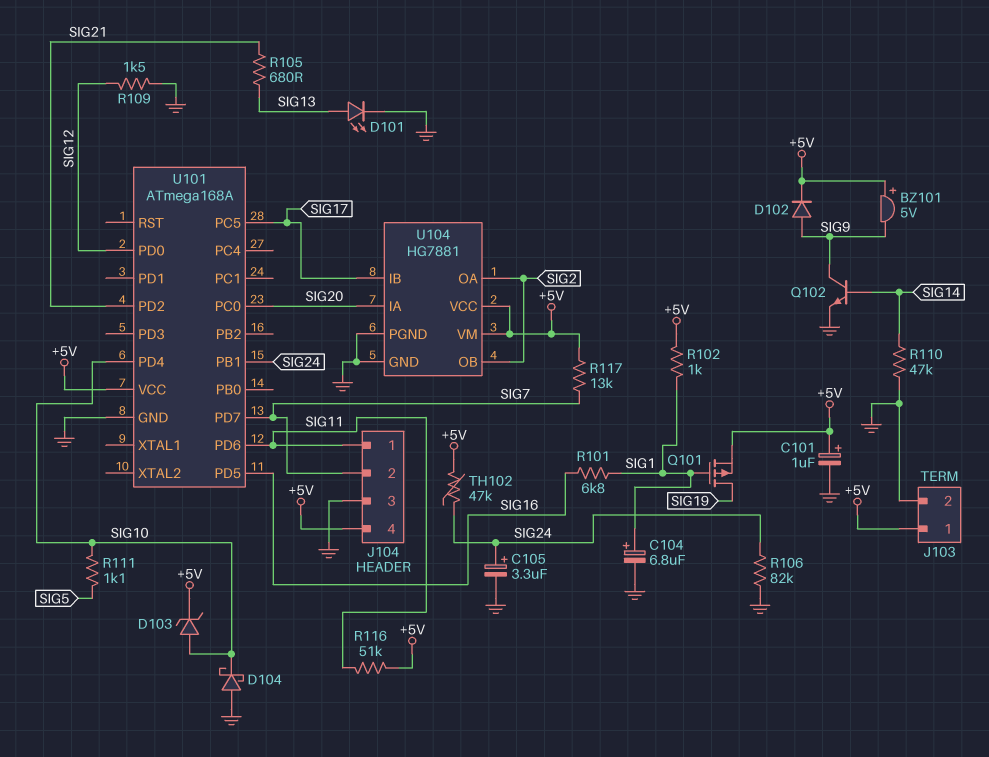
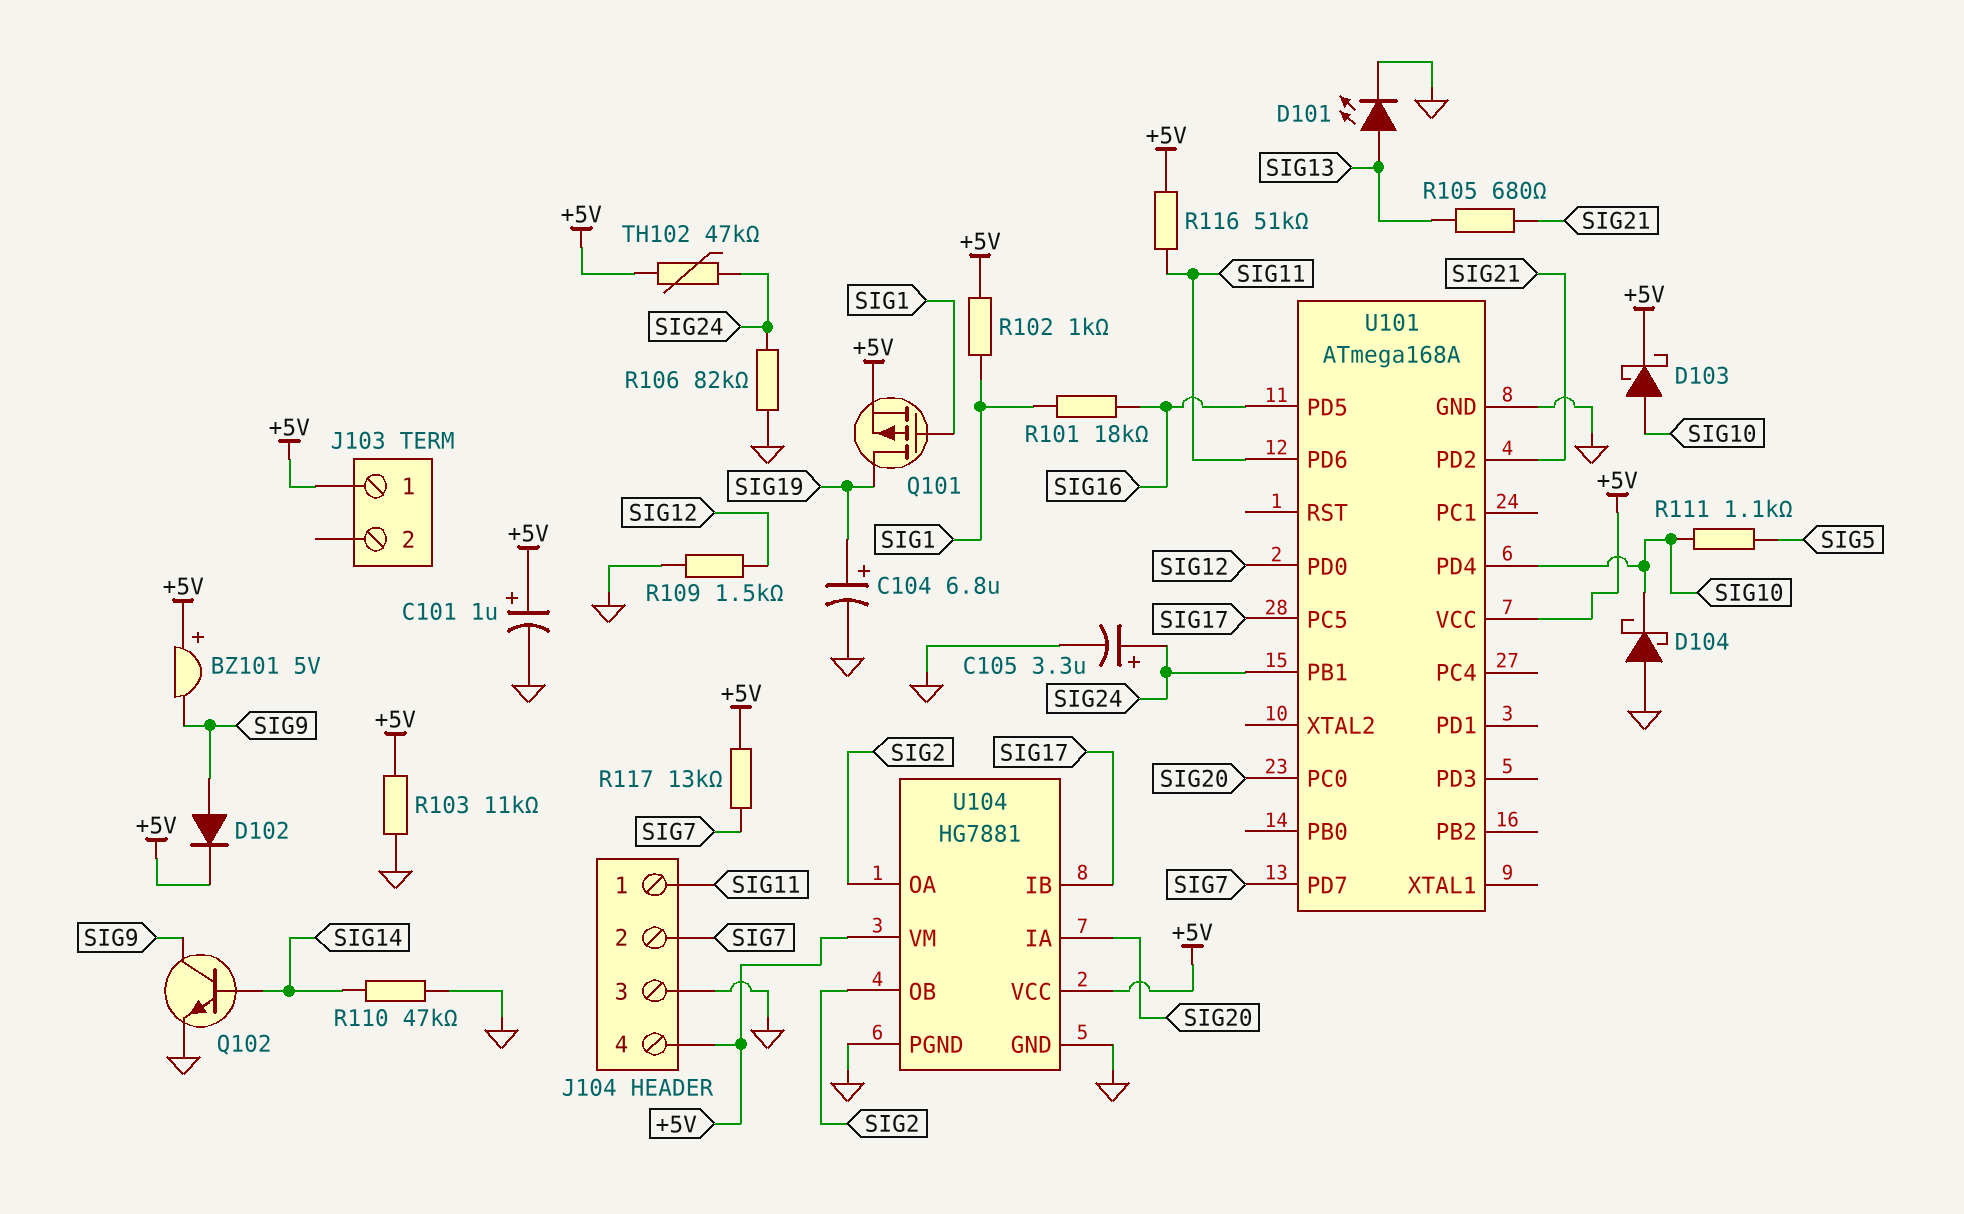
C104: 6.8uF (plus SIG1, minus GND) -> 6.8uF (plus SIG19, minus GND)
D103: zener (A SIG10, K +5V) -> schottky (A SIG10, K +5V)
J103 pin 2: GND -> none
R101: 6.8k (SIG1, SIG16) -> 18k (SIG1, SIG16)
R103: none -> 11k (+5V, GND)

